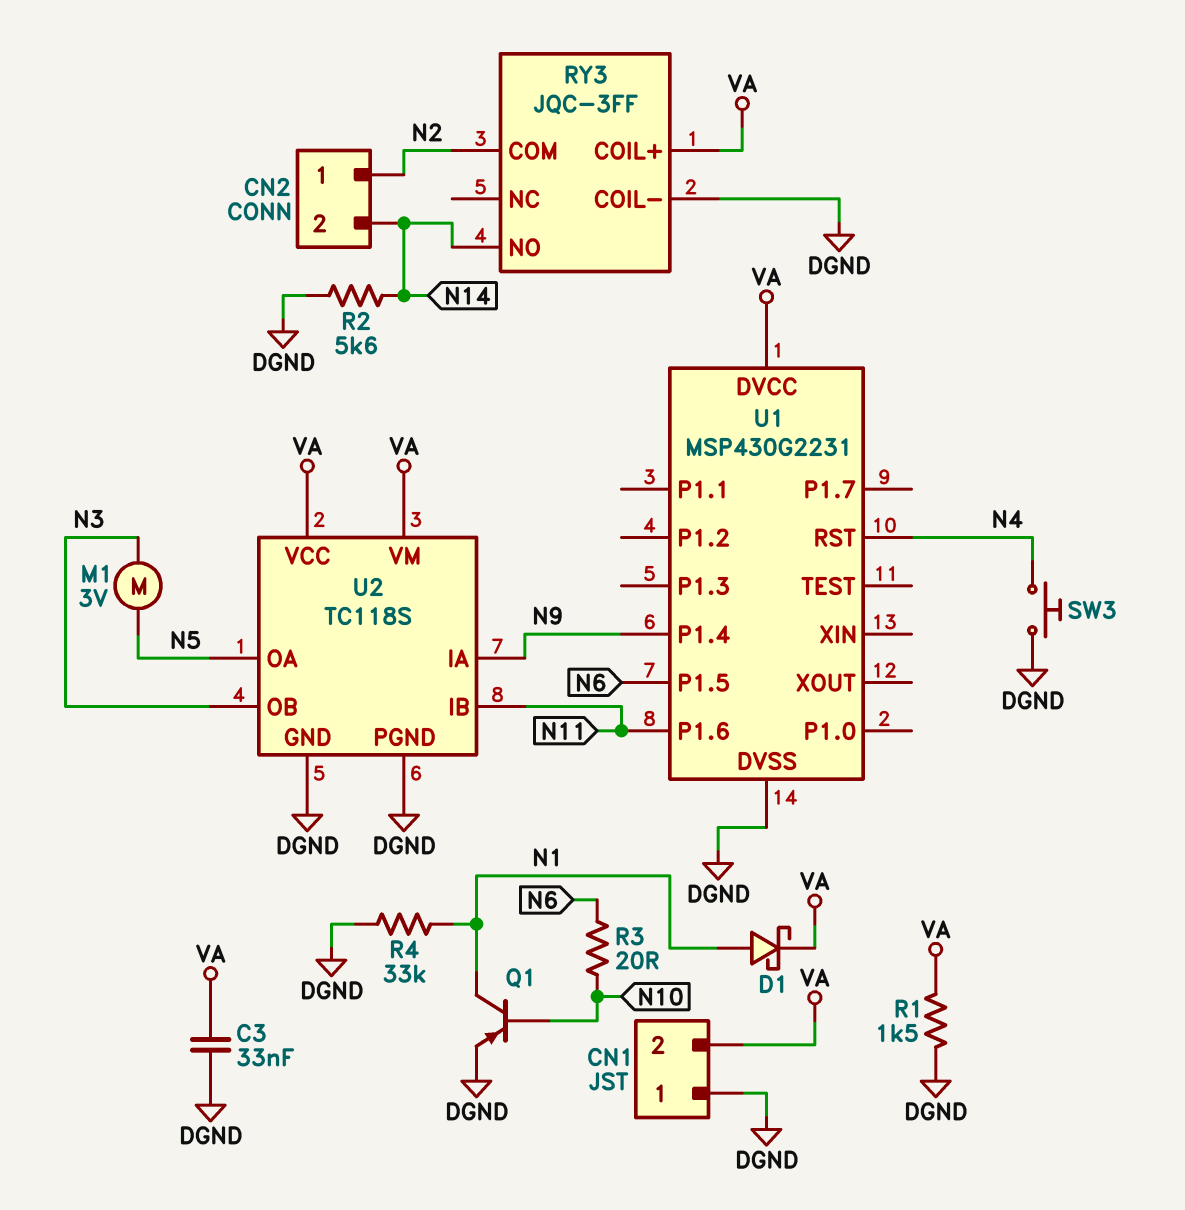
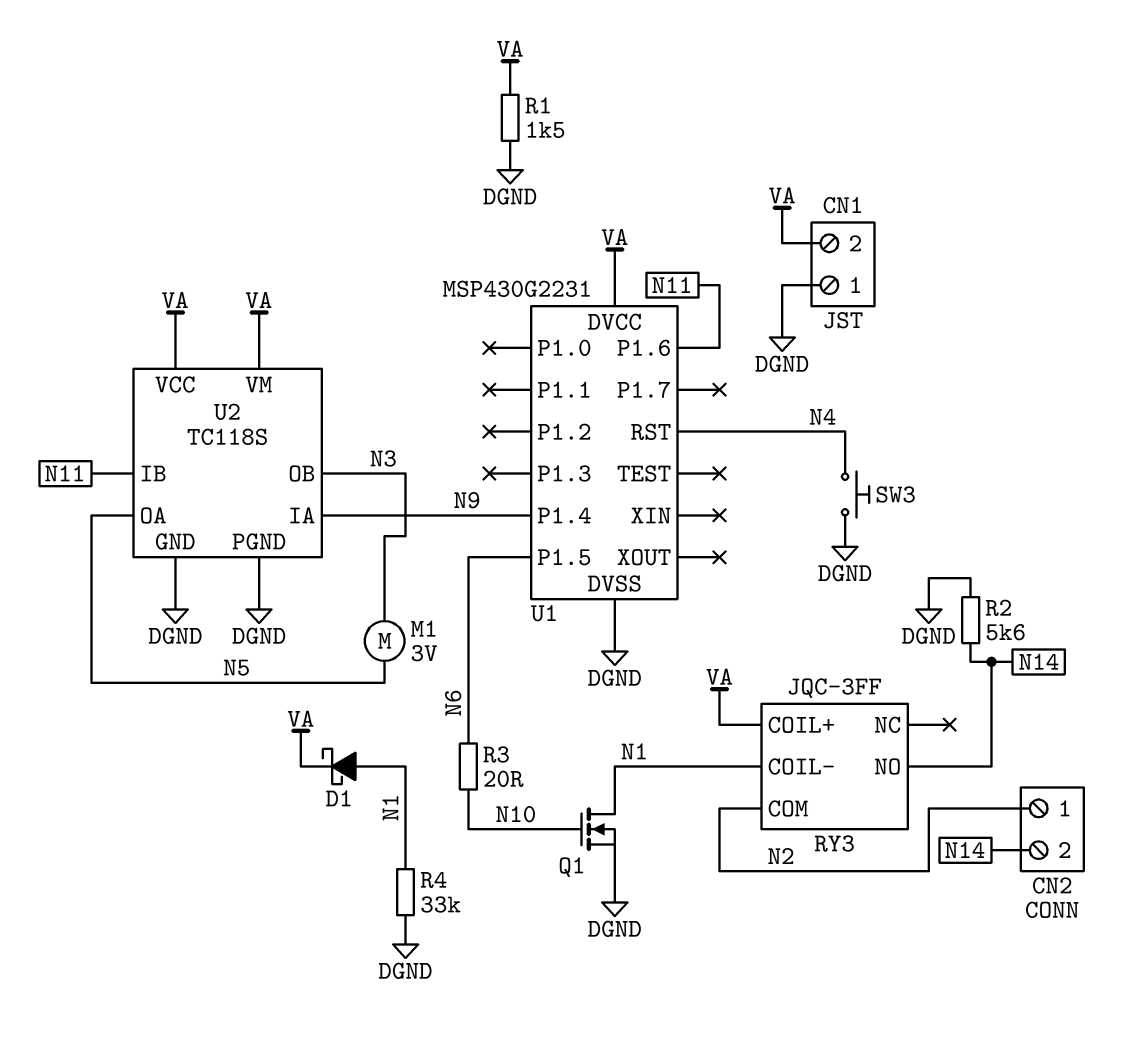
C3: 33nF (DGND, VA) -> none
Q1: PNP (B N10, C N1, E DGND) -> NMOS (G N10, D N1, S DGND)
RY3 pin COIL-: DGND -> N1

